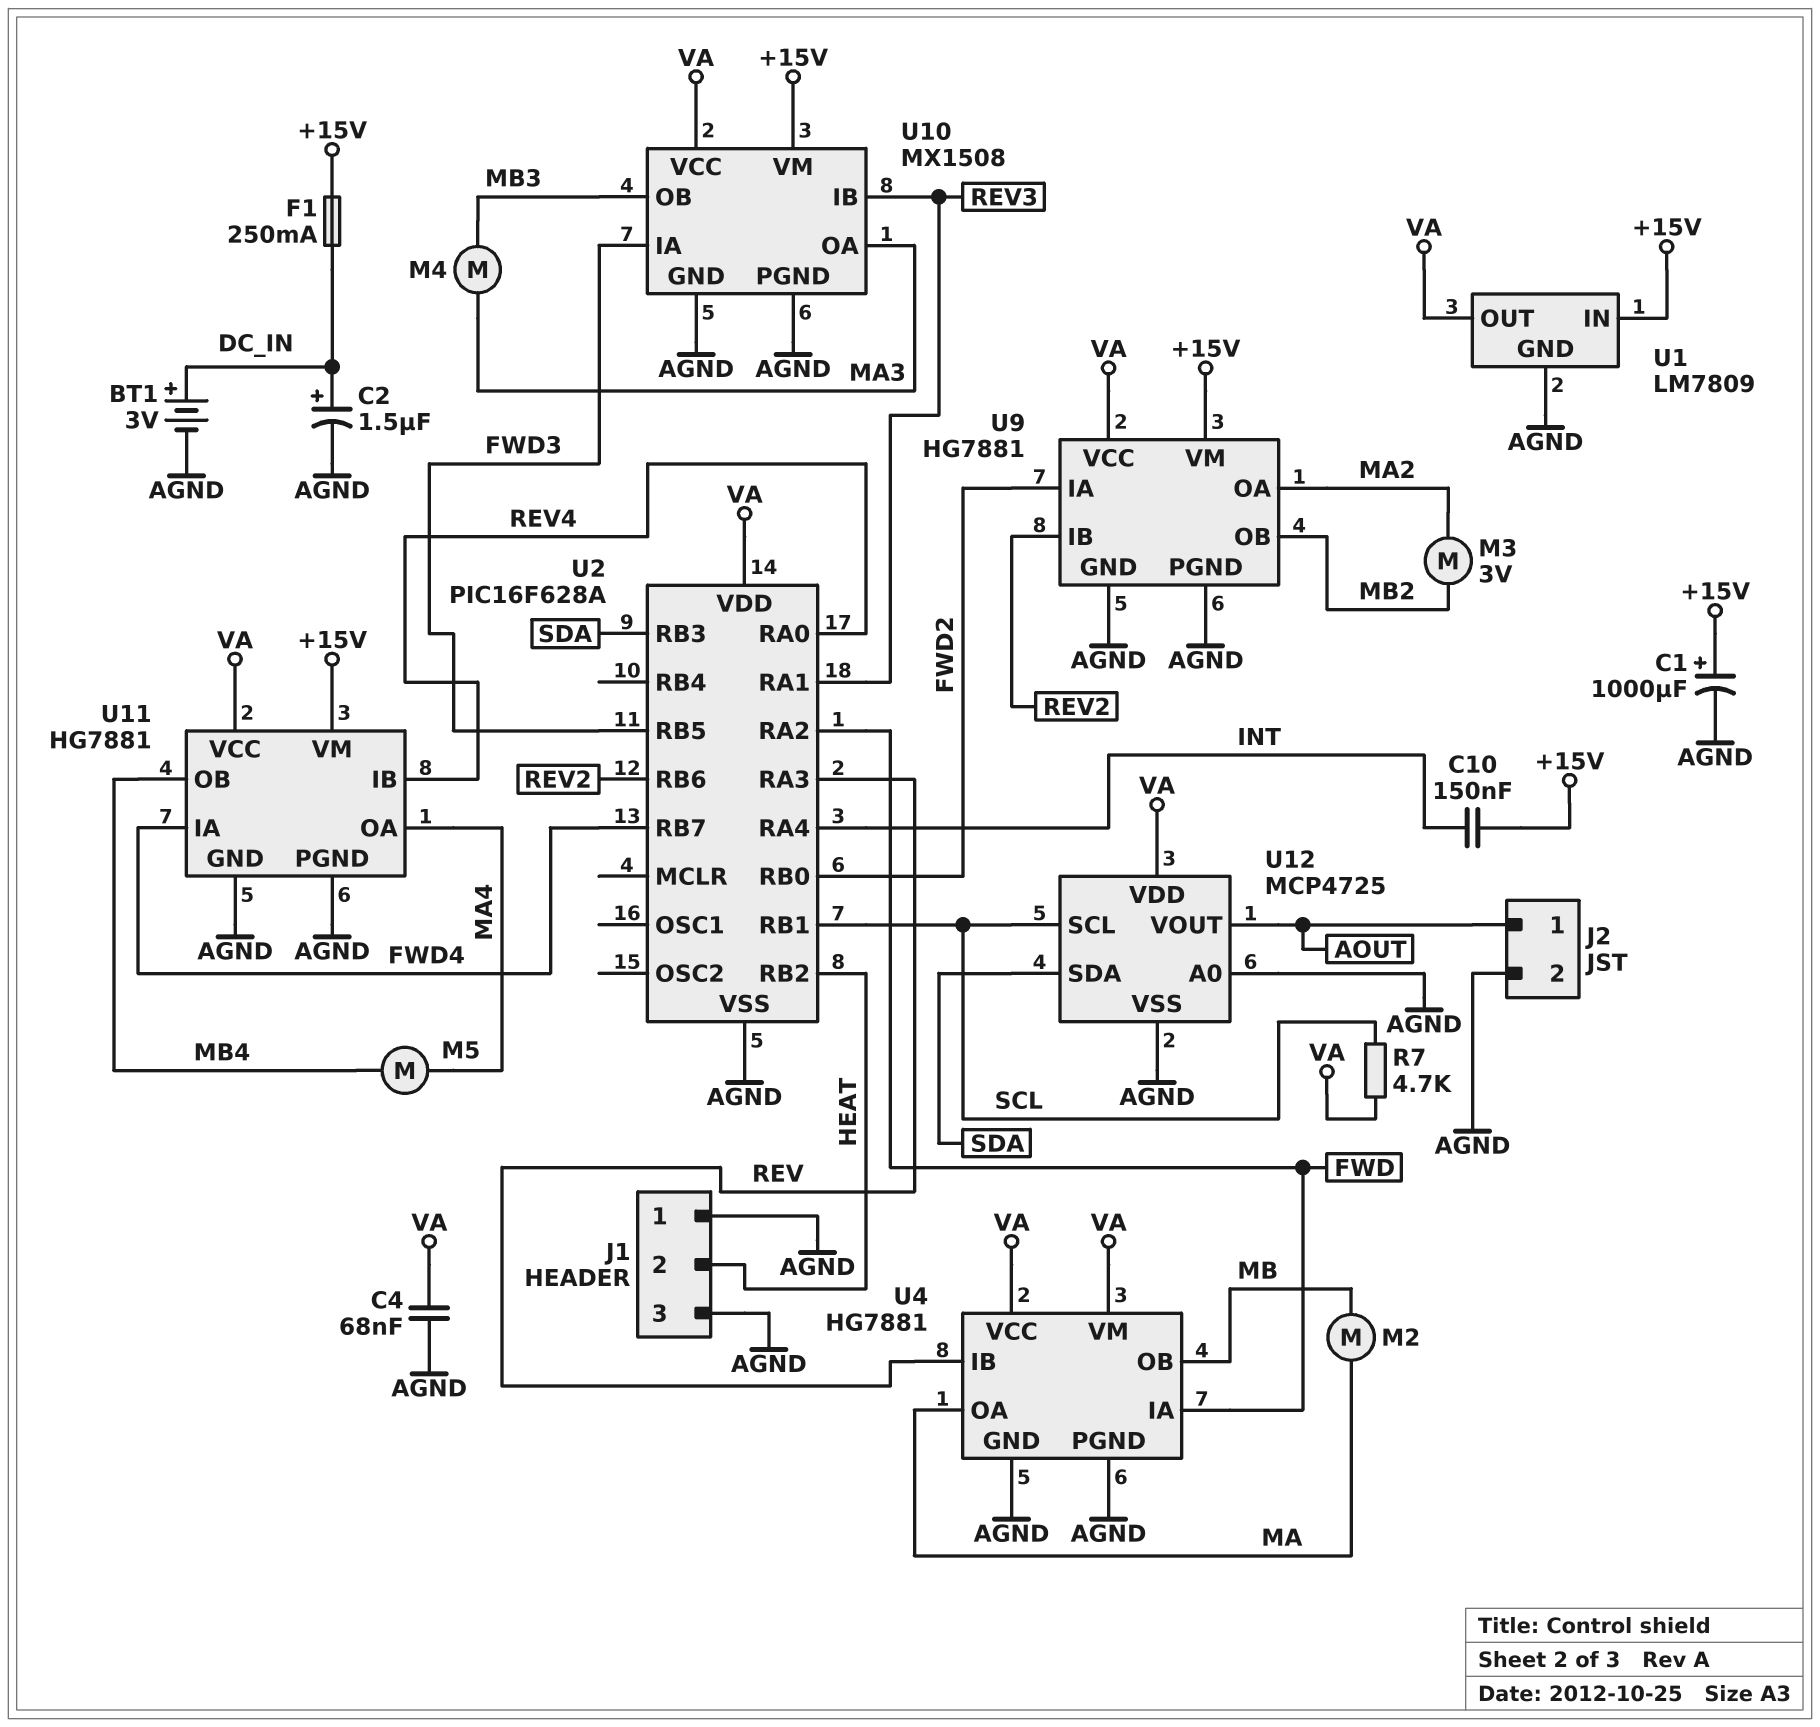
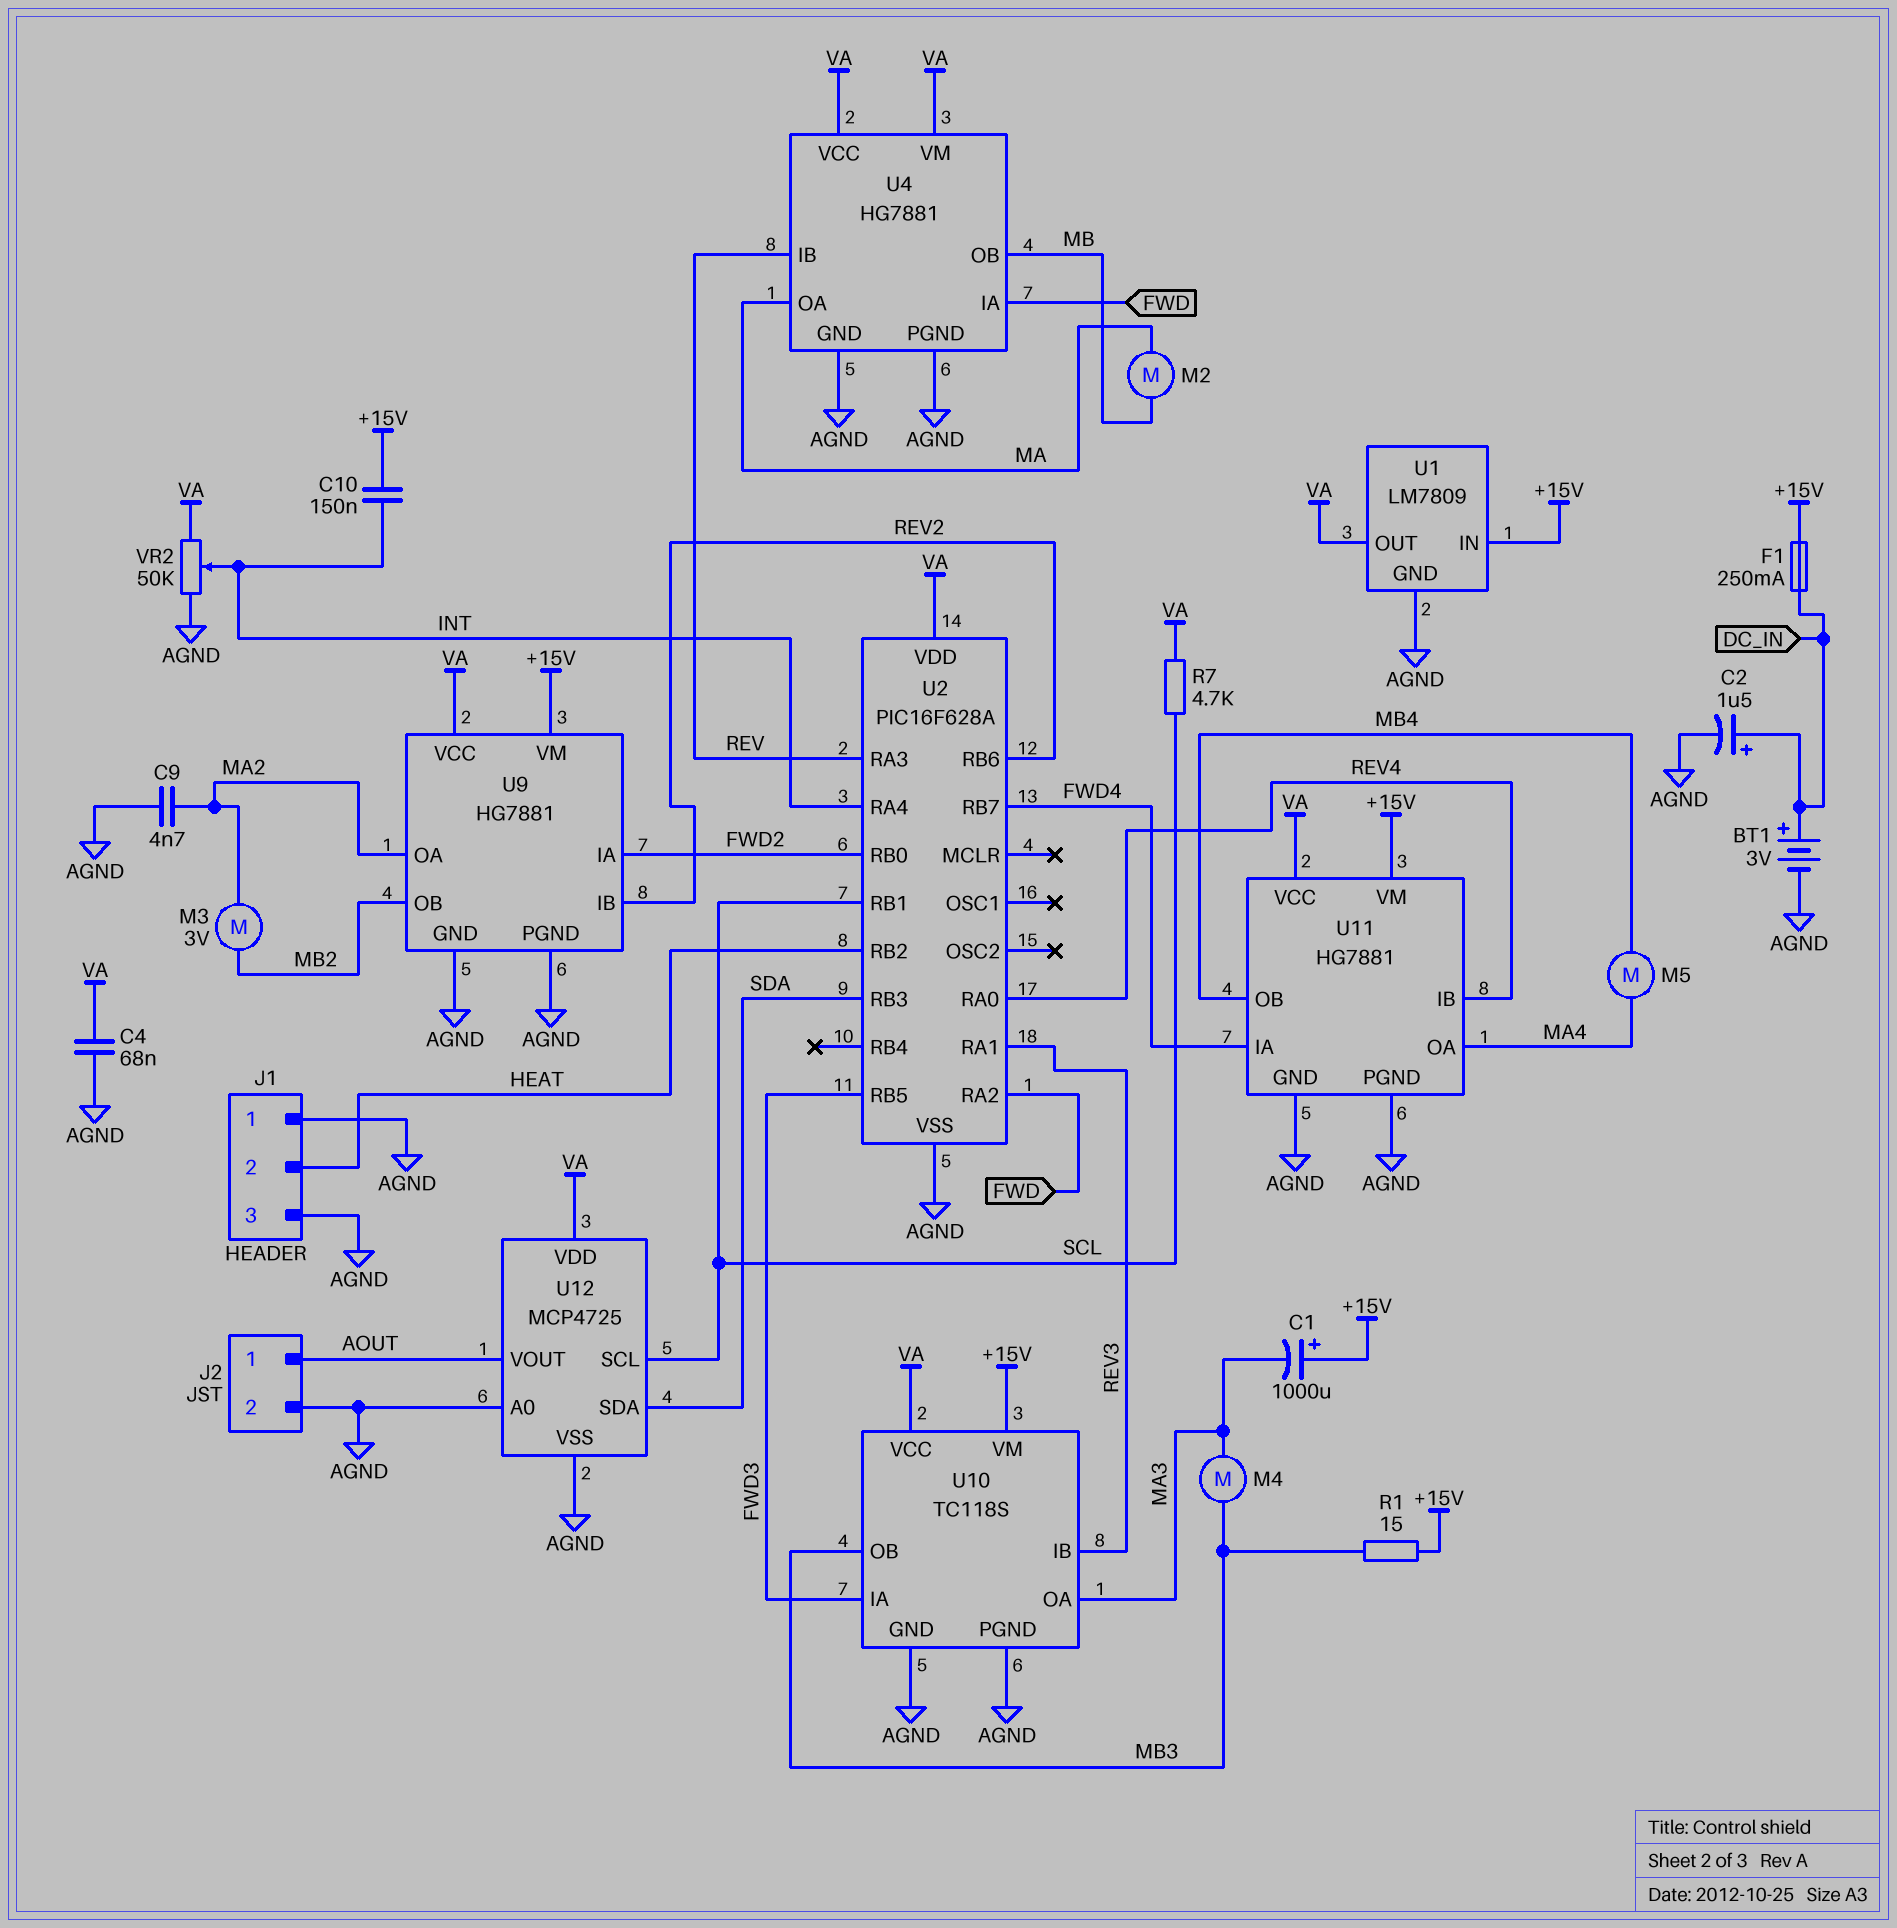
C1: 1000uF (plus +15V, minus AGND) -> 1000uF (plus +15V, minus MA3)
C9: none -> 4.7nF (AGND, MA2)
R1: none -> 15 (+15V, MB3)
U10: MX1508 -> TC118S
VR2: none -> 50k (AGND, VA, wiper INT)

